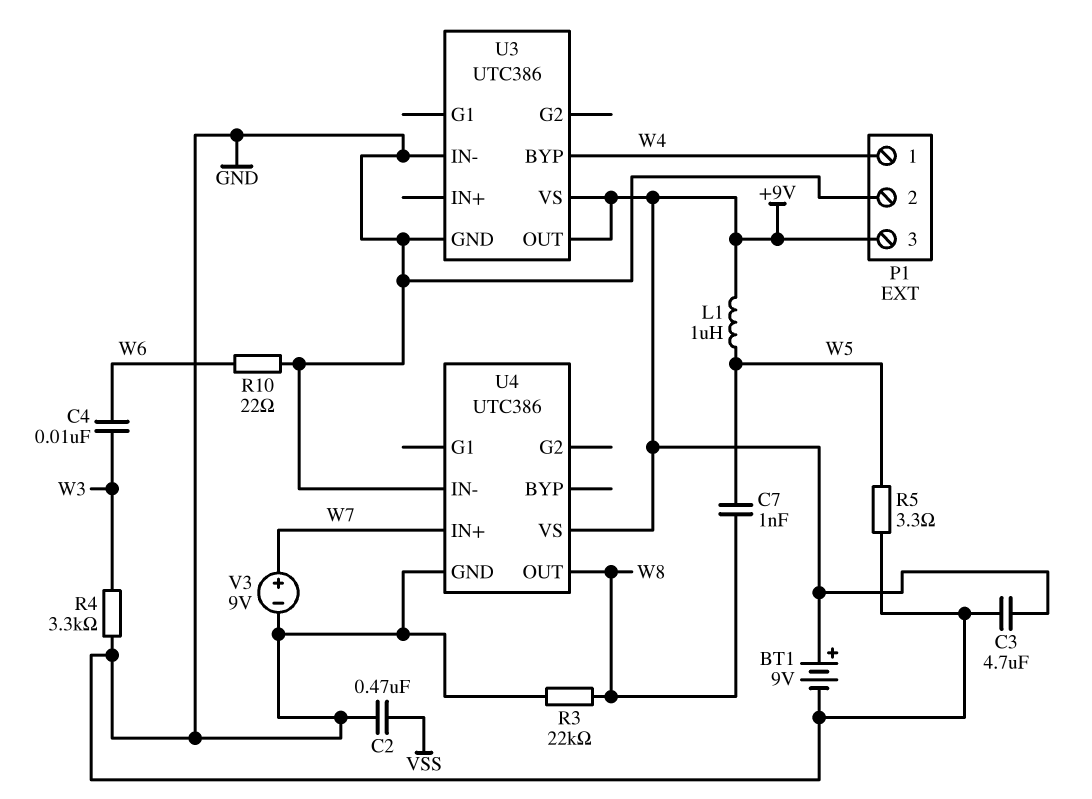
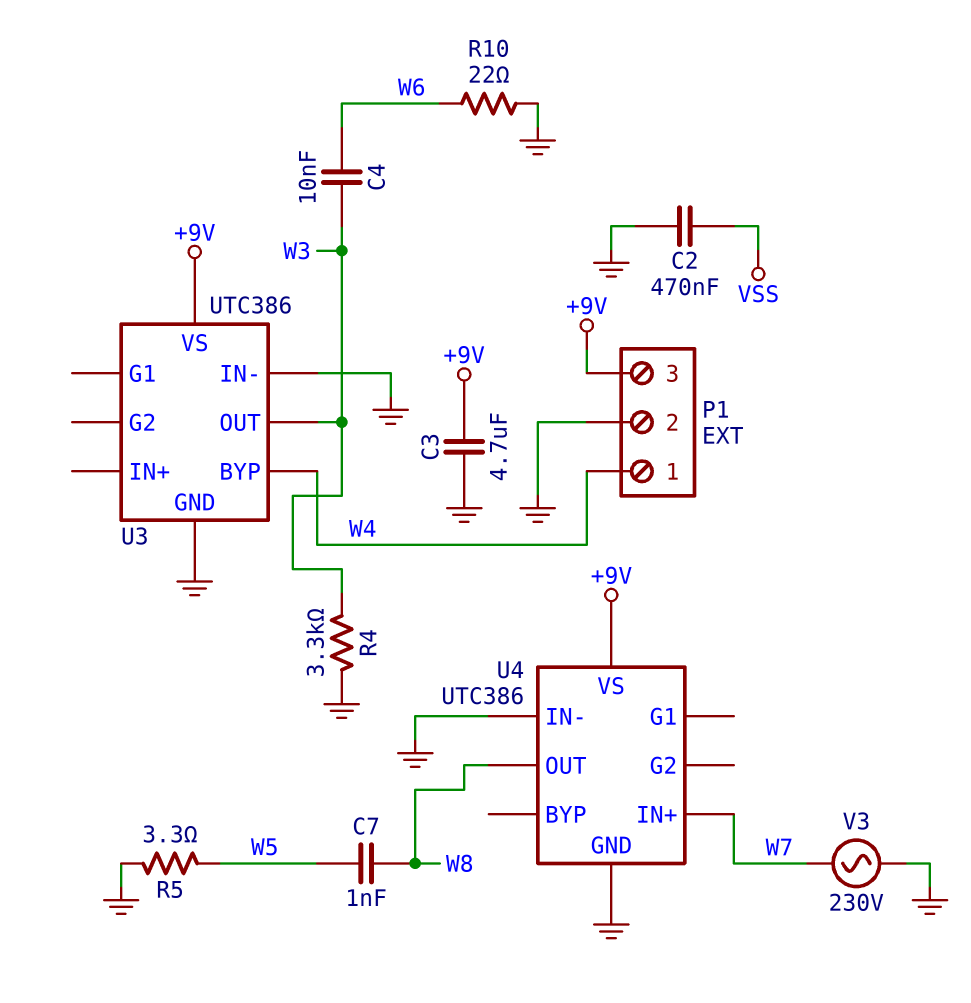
BT1: 9V (plus +9V, minus GND) -> none
L1: 1uH (+9V, W5) -> none
R3: 22k (GND, W8) -> none
U3 pin OUT: +9V -> W3
V3: 9V (plus W7, minus GND) -> AC 230V (GND, W7)

